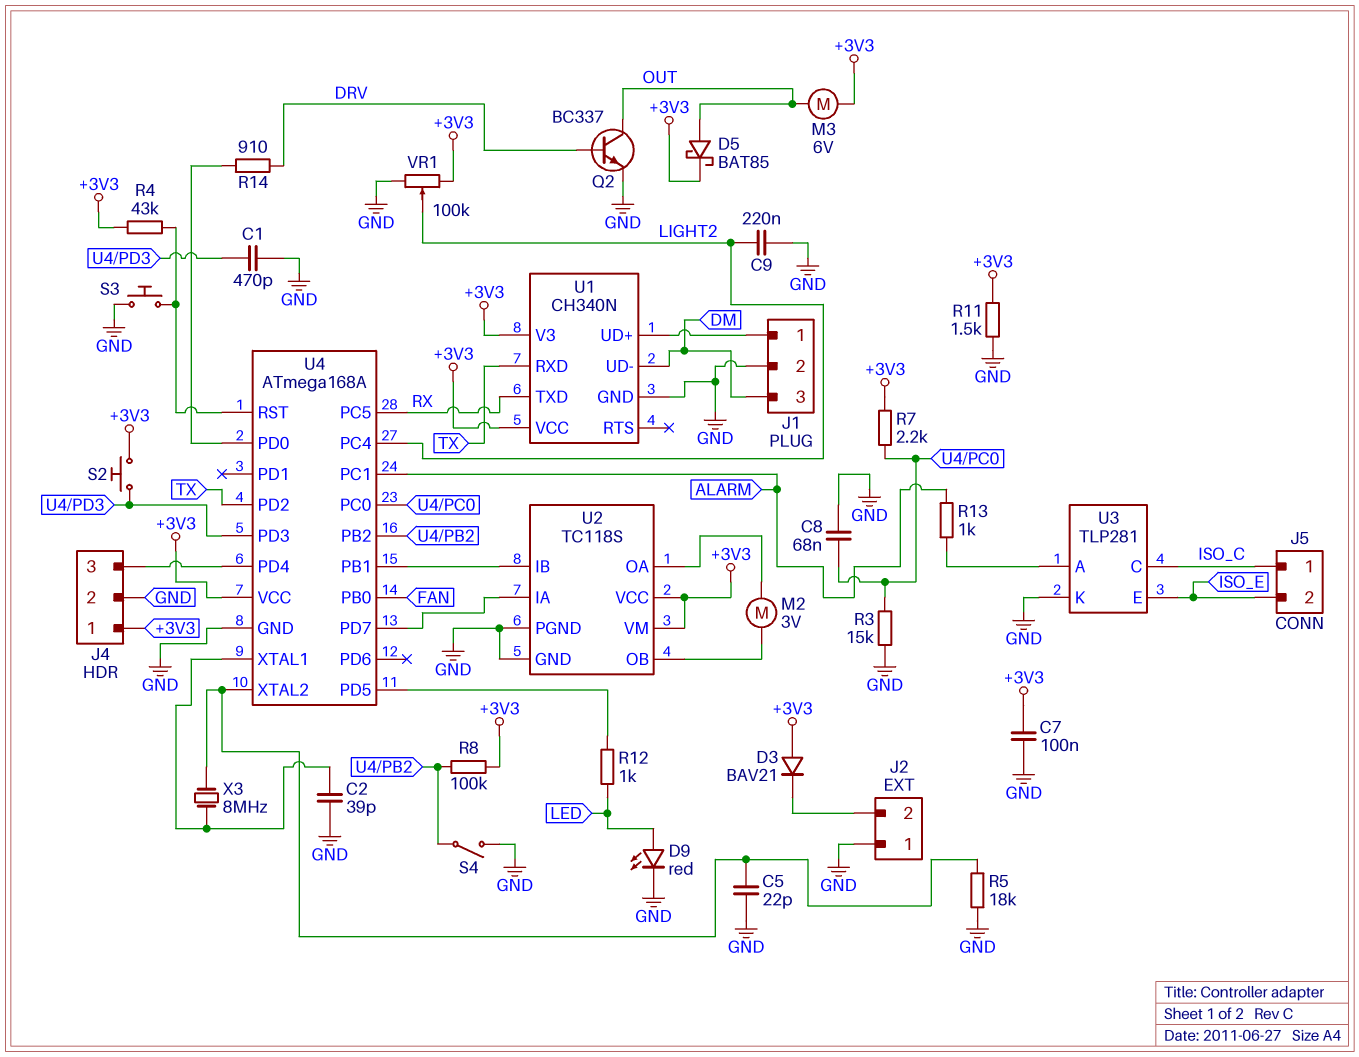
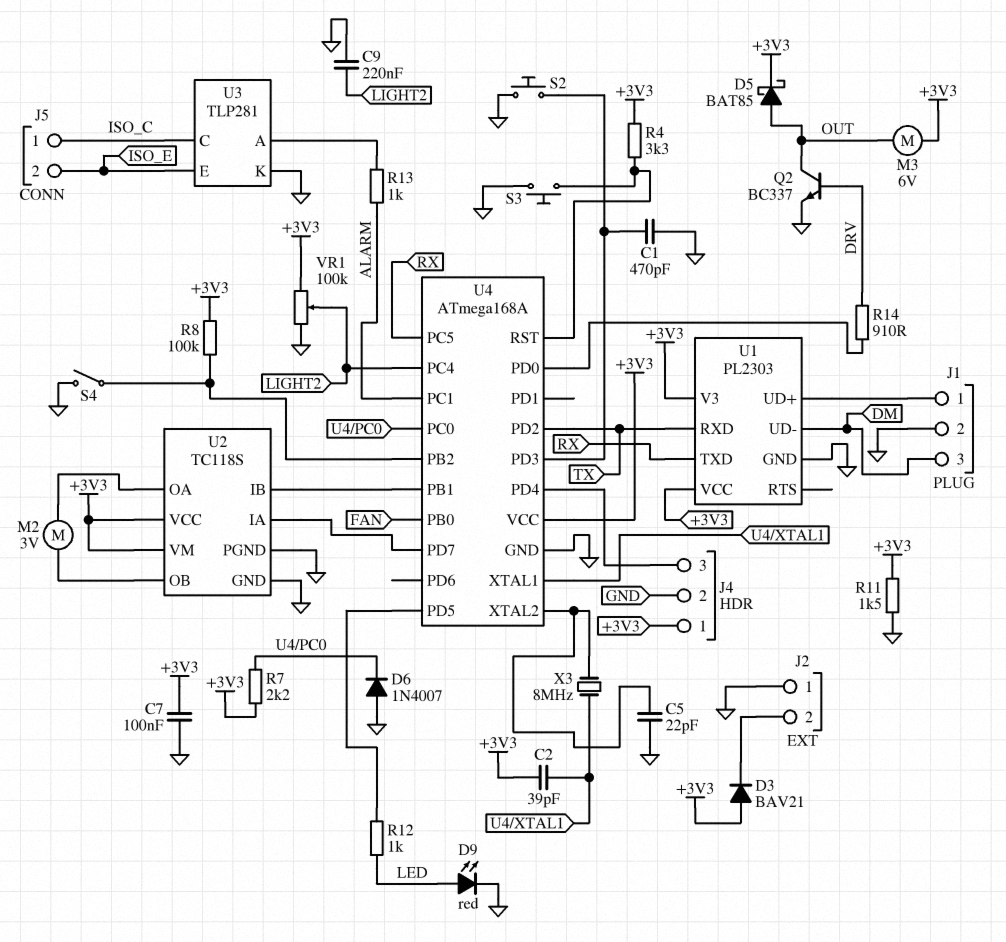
C2: 39pF (GND, U4/XTAL1) -> 39pF (+3V3, U4/XTAL1)
C8: 68nF (GND, U4/PC0) -> none
D6: none -> diode 1N4007 (A GND, K U4/PC0)
R3: 15k (GND, U4/PC0) -> none
R4: 43k (+3V3, U4/RST) -> 3.3k (+3V3, U4/RST)
R5: 18k (GND, U4/XTAL2) -> none
S2: button (+3V3, U4/PD3) -> button (GND, U4/PD3)
U1: CH340N -> PL2303

